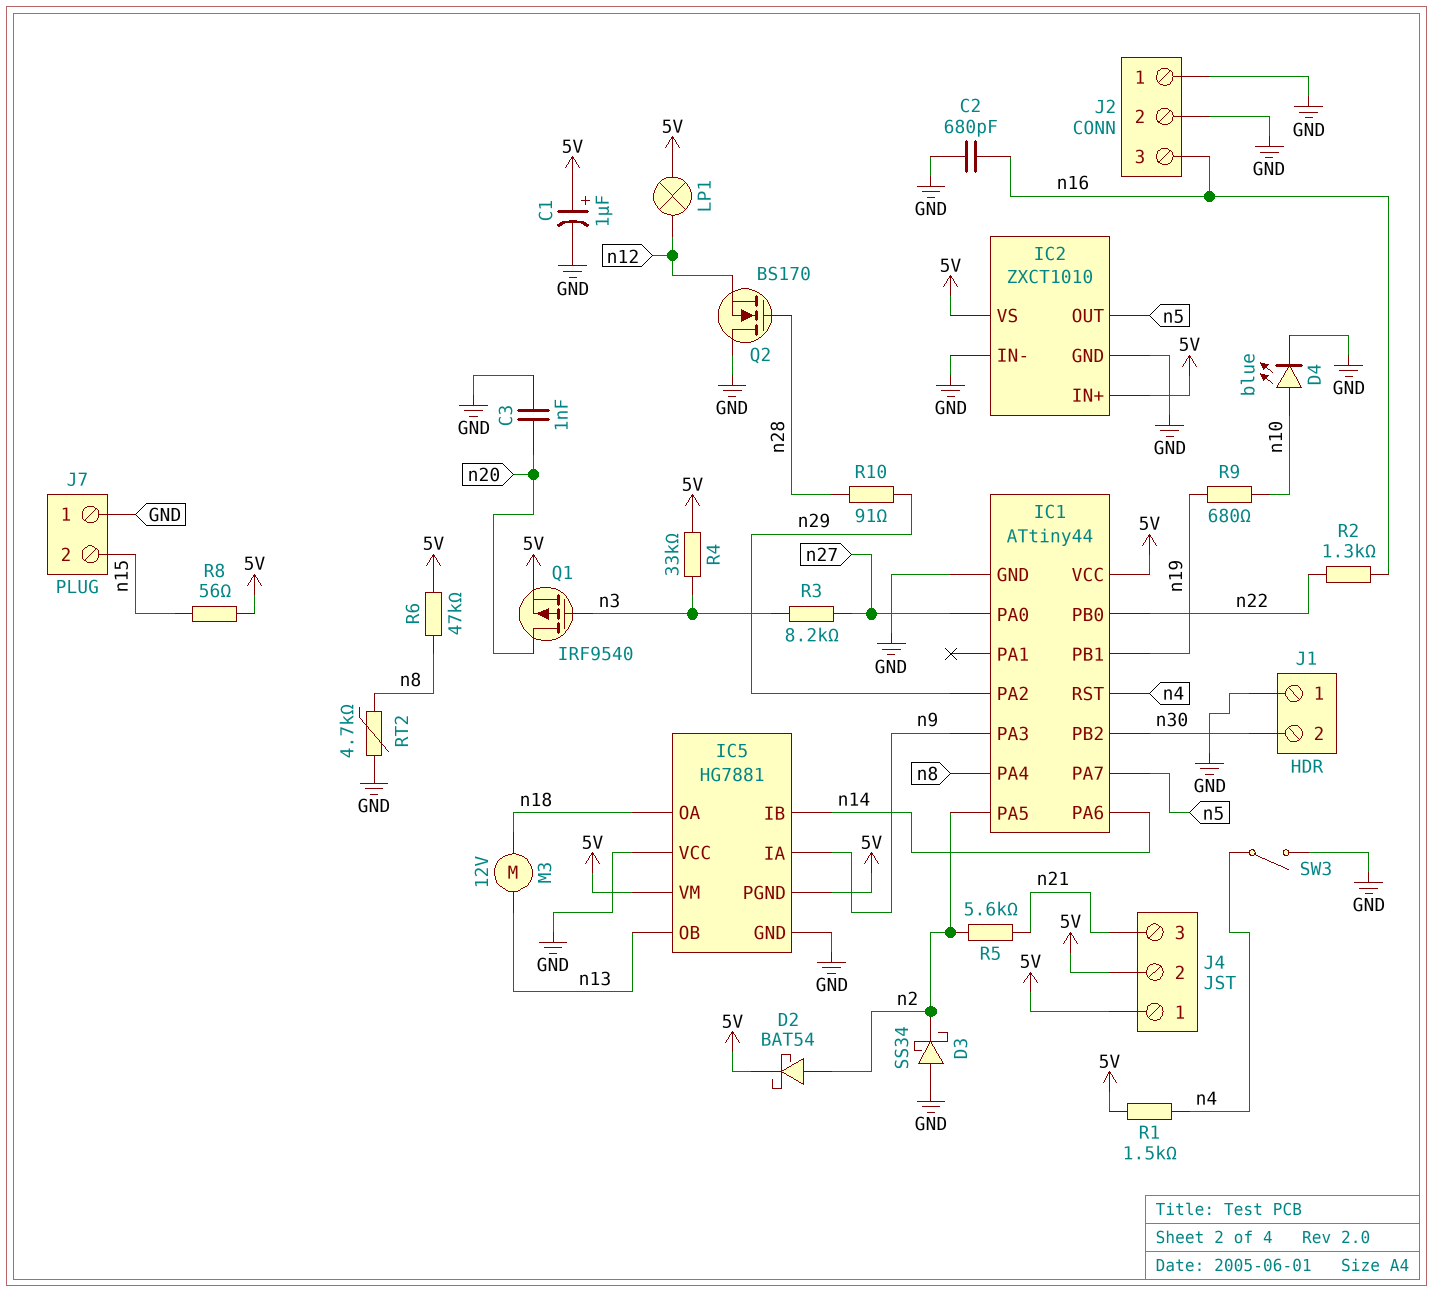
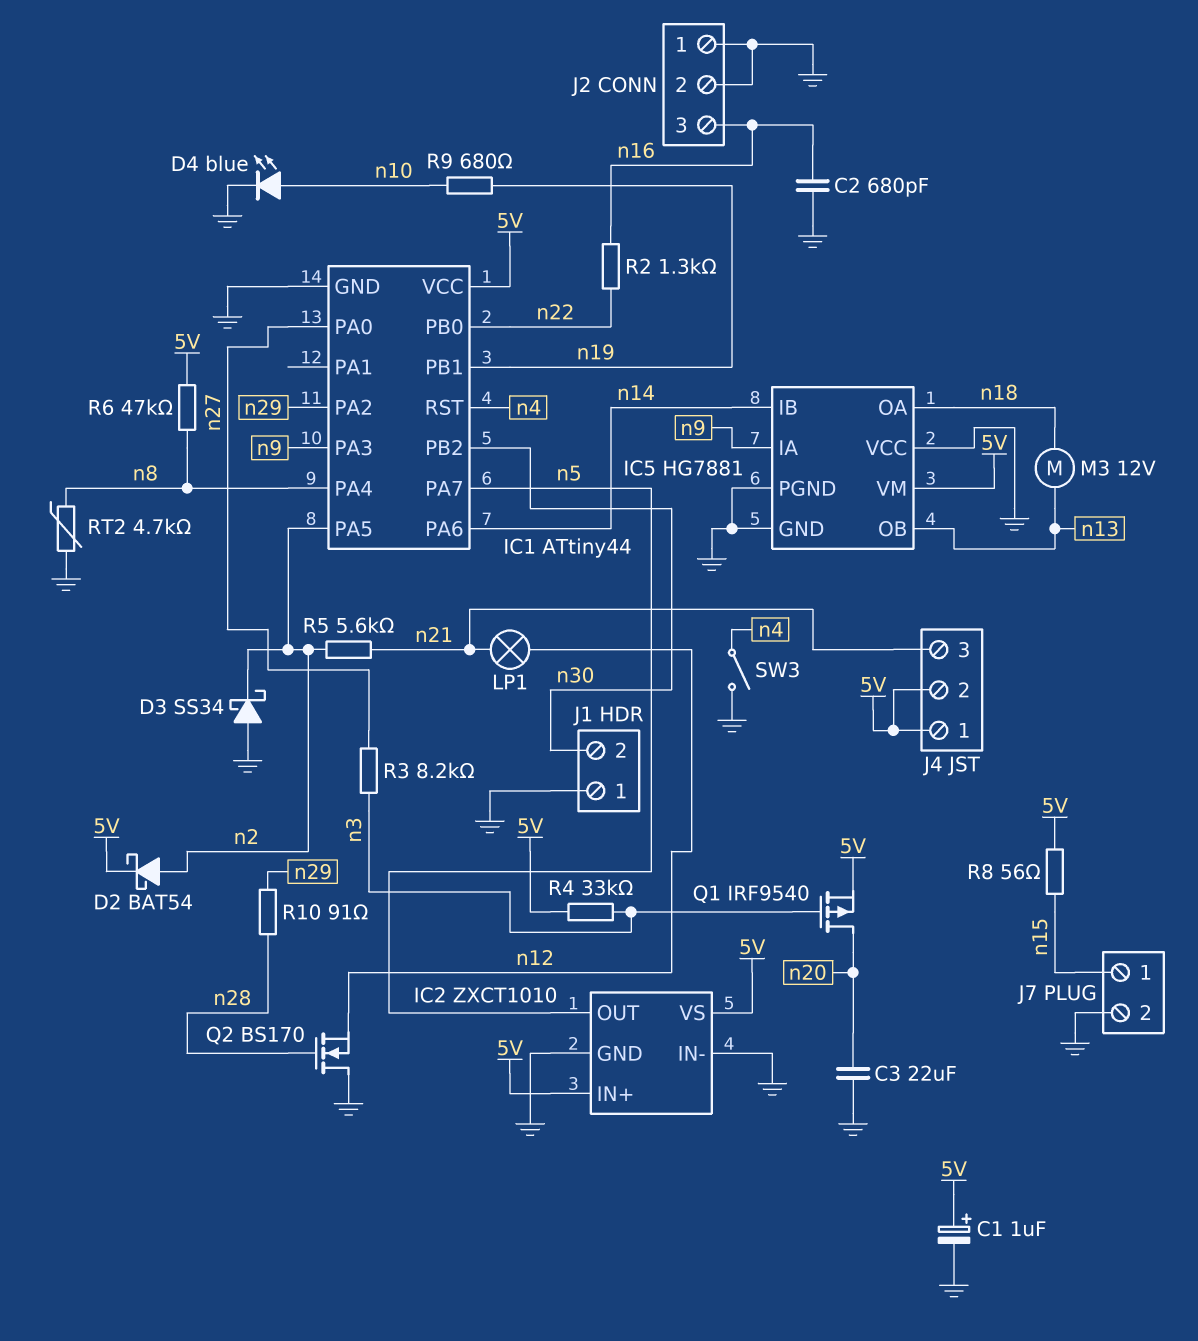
C3: 1nF (GND, n20) -> 22uF (GND, n20)
IC5 pin PGND: 5V -> GND
J7 pin 1: GND -> n15
J7 pin 2: n15 -> GND
LP1: lamp (5V, n12) -> lamp (n12, n21)
R1: 1.5k (5V, n4) -> none

